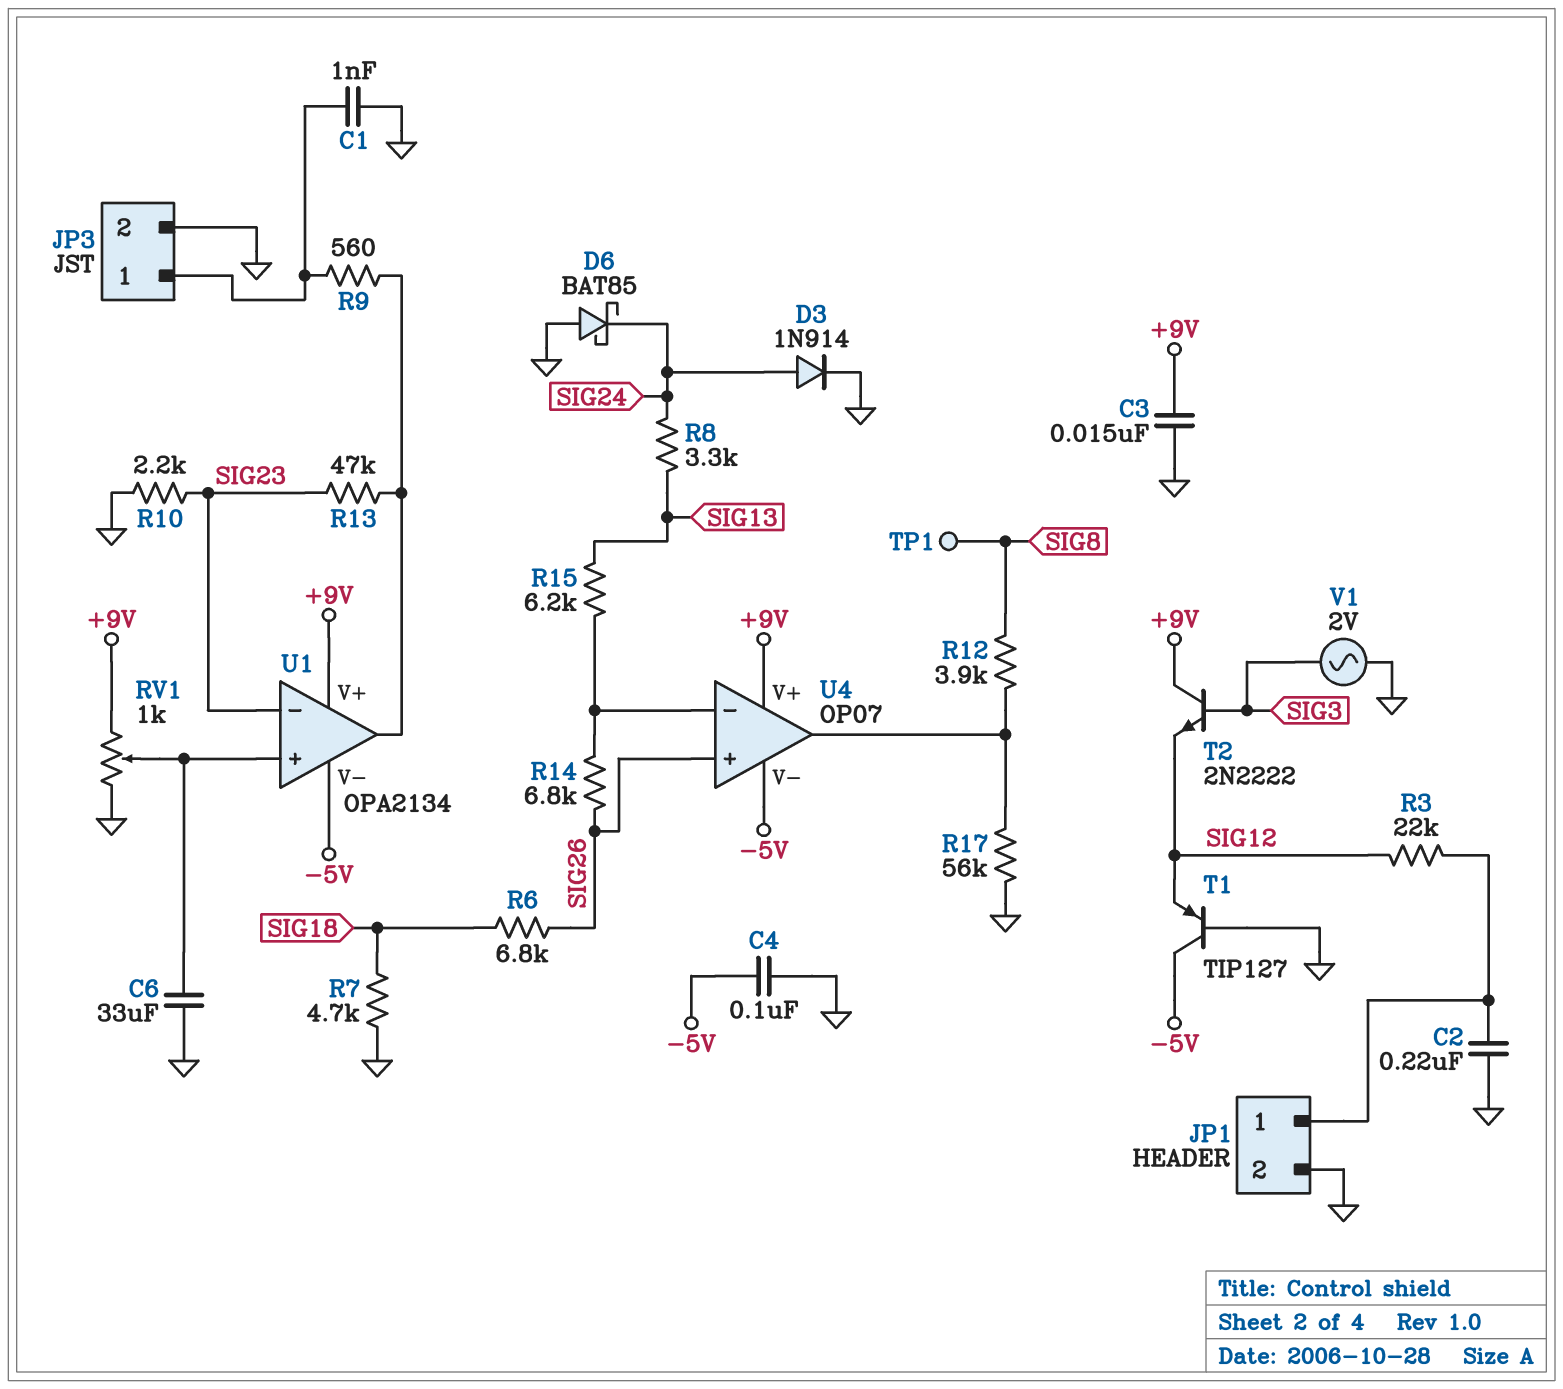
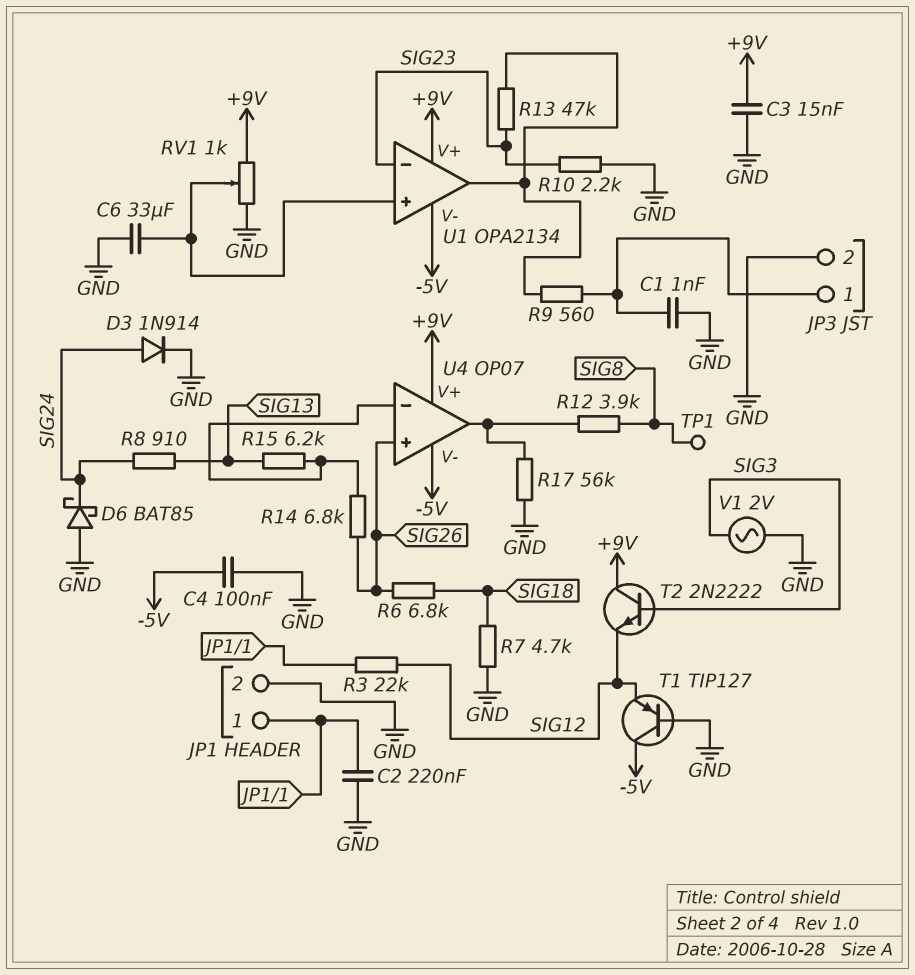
R8: 3.3k (SIG13, SIG24) -> 910 (SIG13, SIG24)

